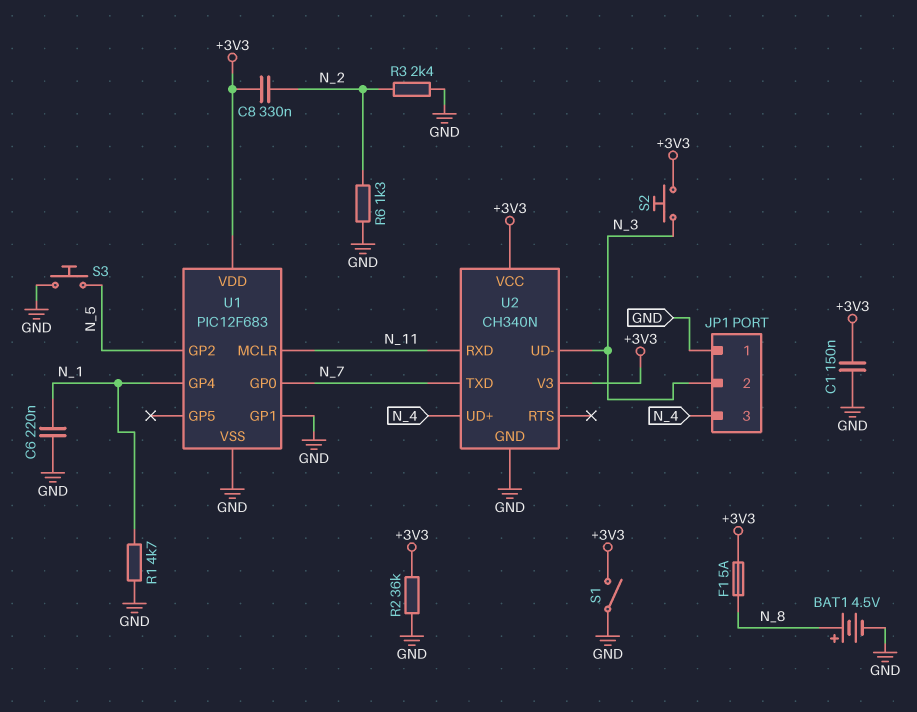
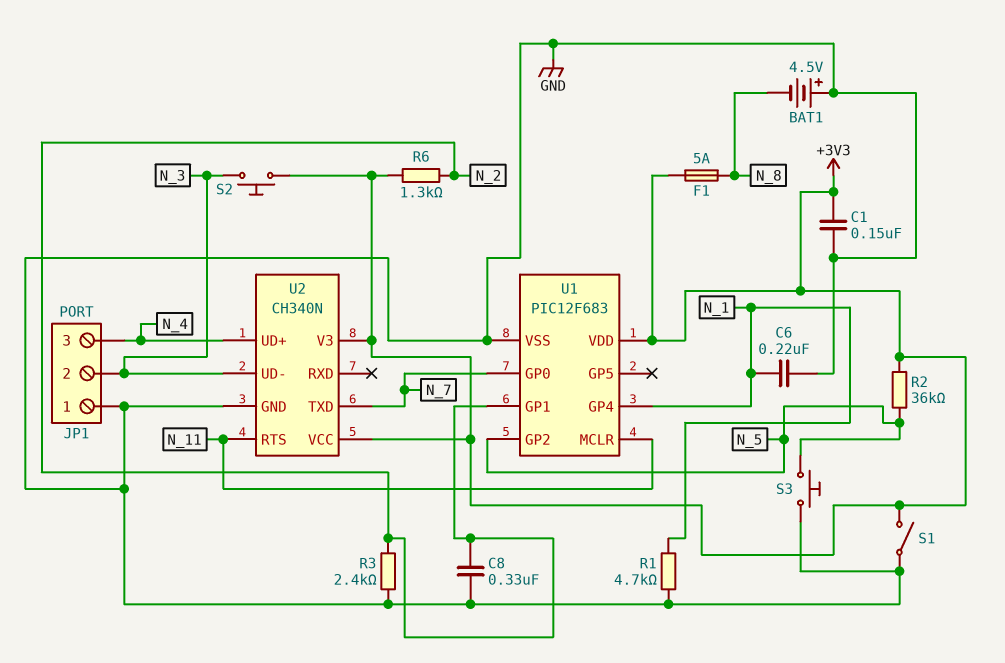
BAT1: 4.5V (plus N_8, minus GND) -> 4.5V (plus GND, minus N_8)
C8: 330nF (+3V3, N_2) -> 330nF (GND, N_2)
R2: 36k (+3V3, GND) -> 36k (+3V3, N_5)
R6: 1.3k (GND, N_2) -> 1.3k (+3V3, N_2)
U1 pin GP1: GND -> N_2
U2 pin RTS: none -> N_11
U2 pin RXD: N_11 -> none

